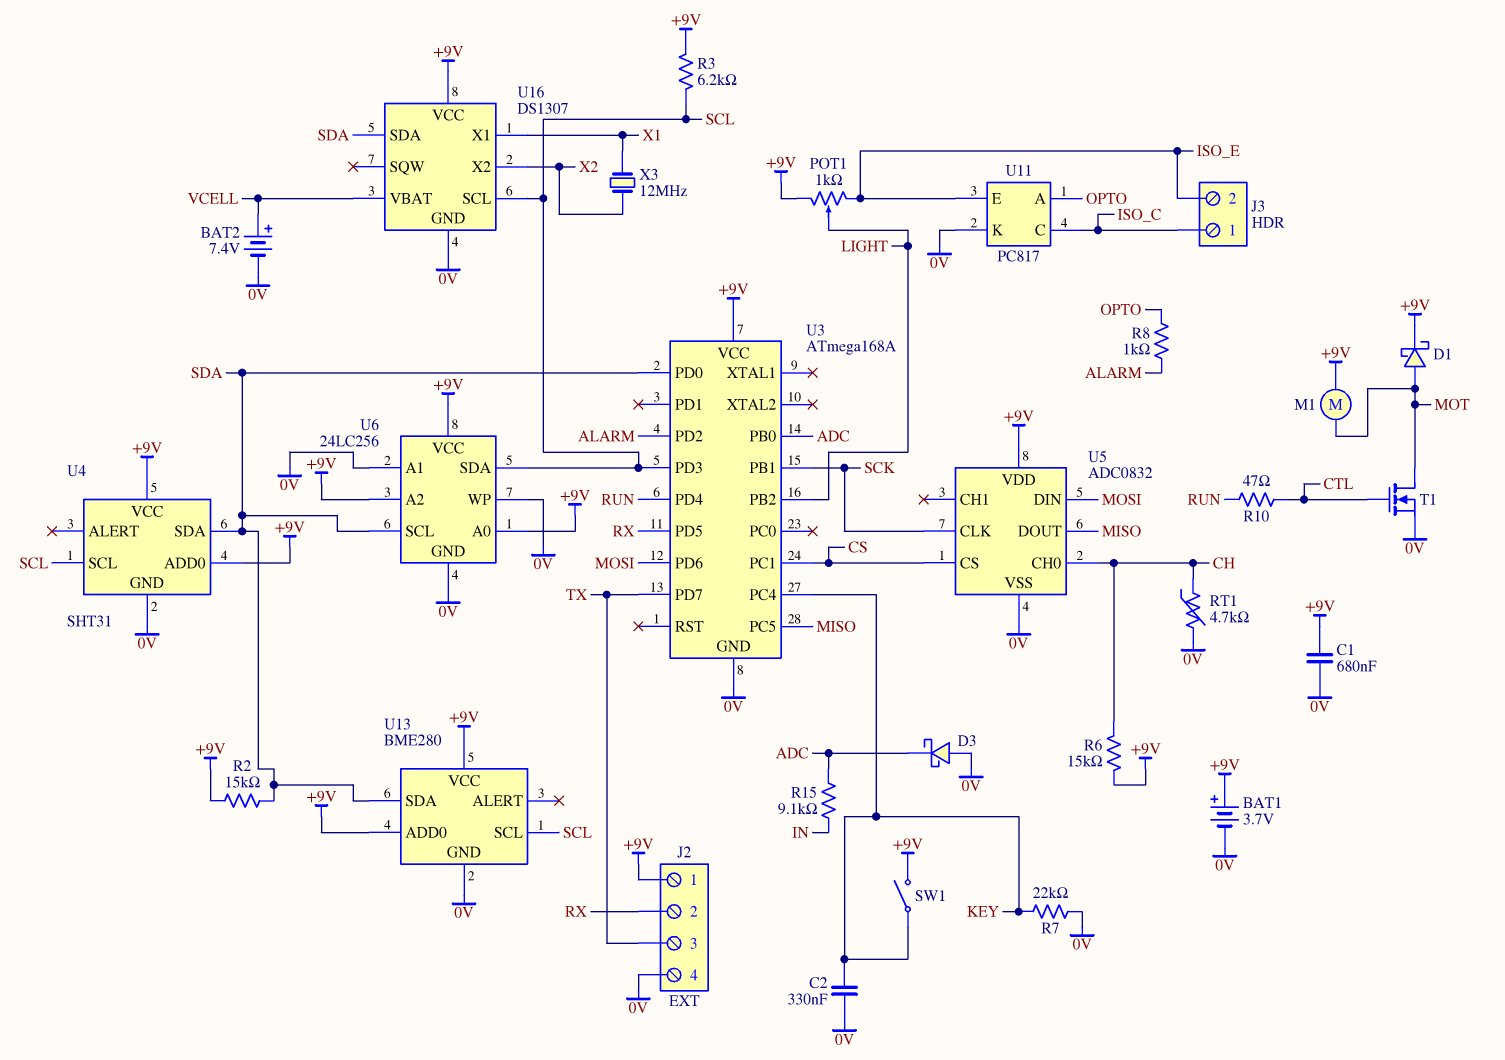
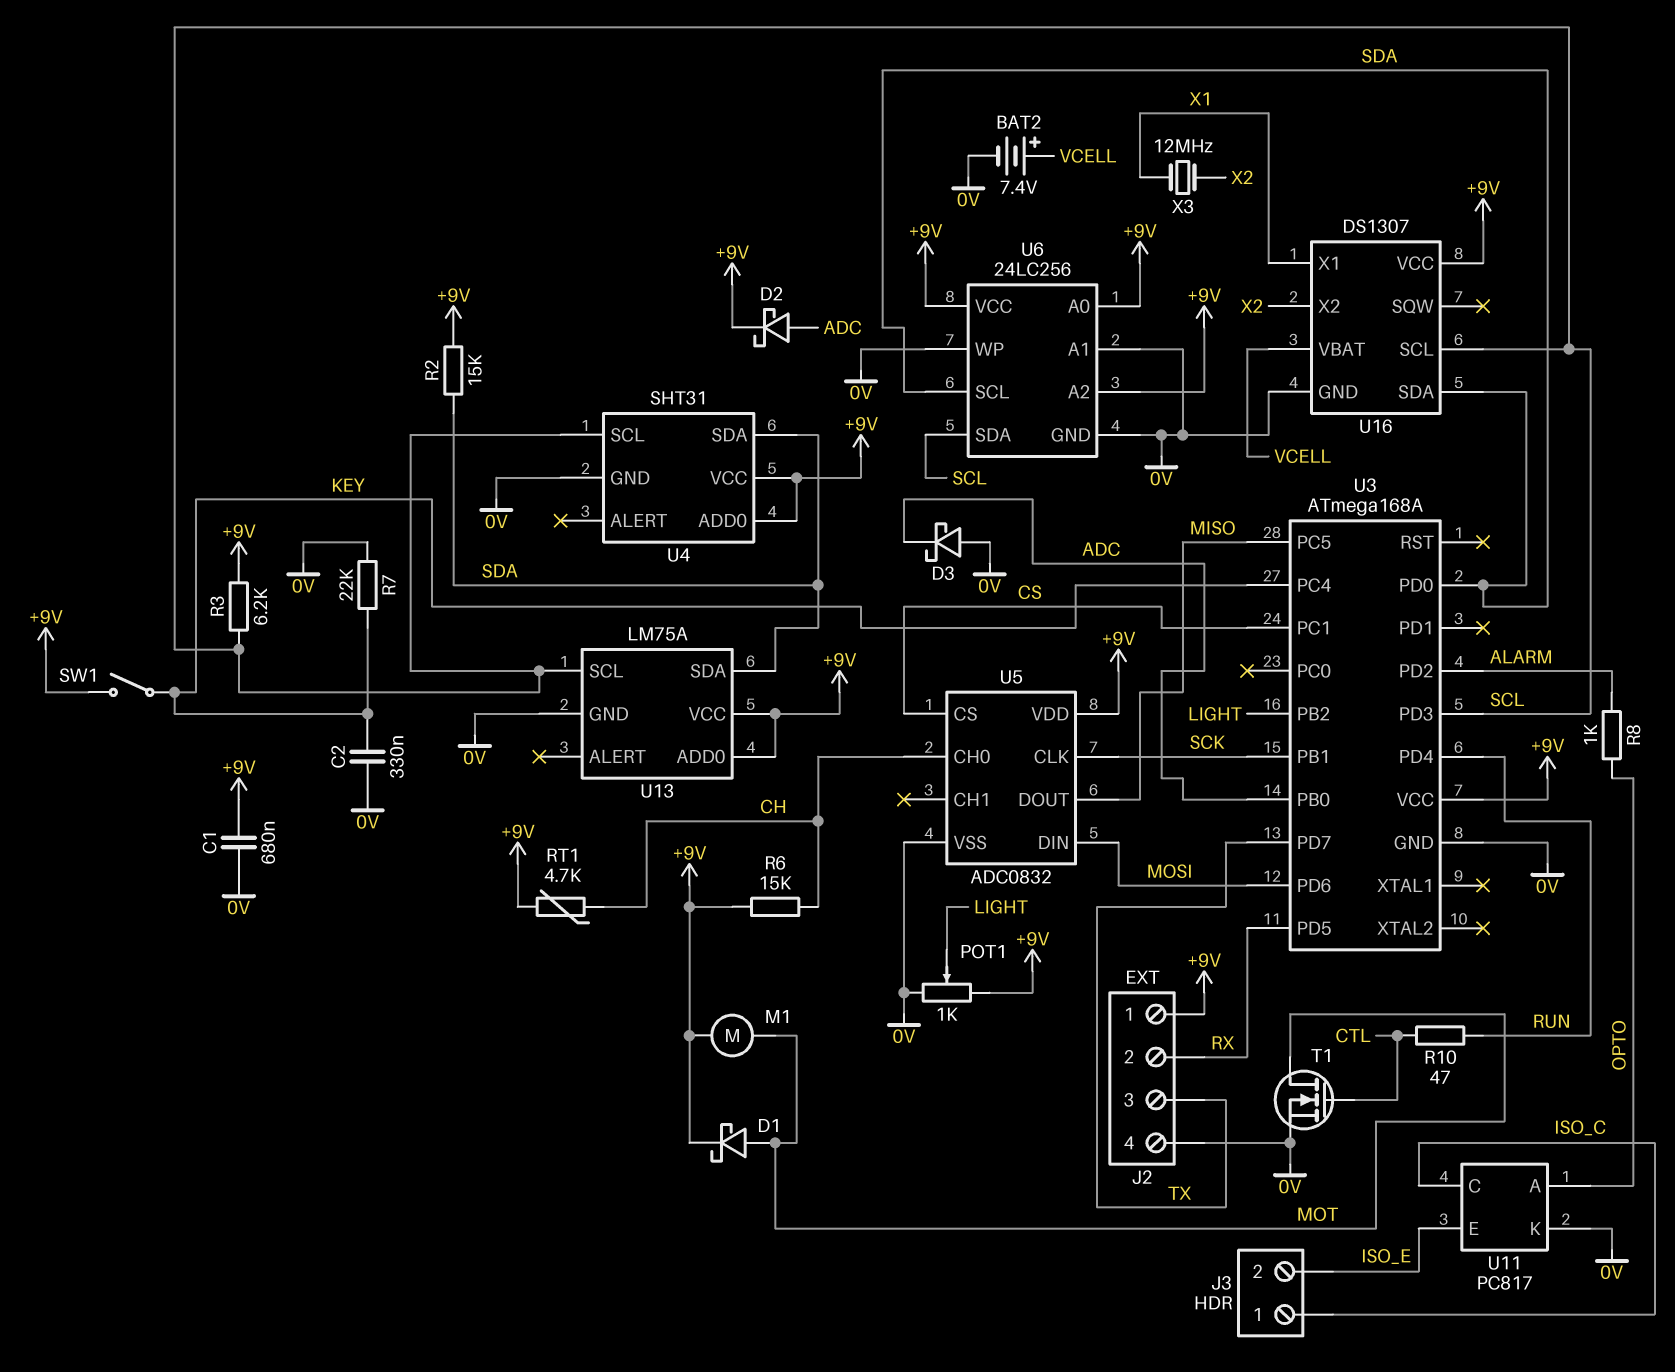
BAT1: 3.7V (plus +9V, minus 0V) -> none
D2: none -> schottky (A ADC, K +9V)
POT1: 1k (+9V, ISO_E, wiper LIGHT) -> 1k (+9V, 0V, wiper LIGHT)
R15: 9.1k (ADC, IN) -> none
RT1: 4.7k (0V, CH) -> 4.7k (+9V, CH)
U13: BME280 -> LM75A

